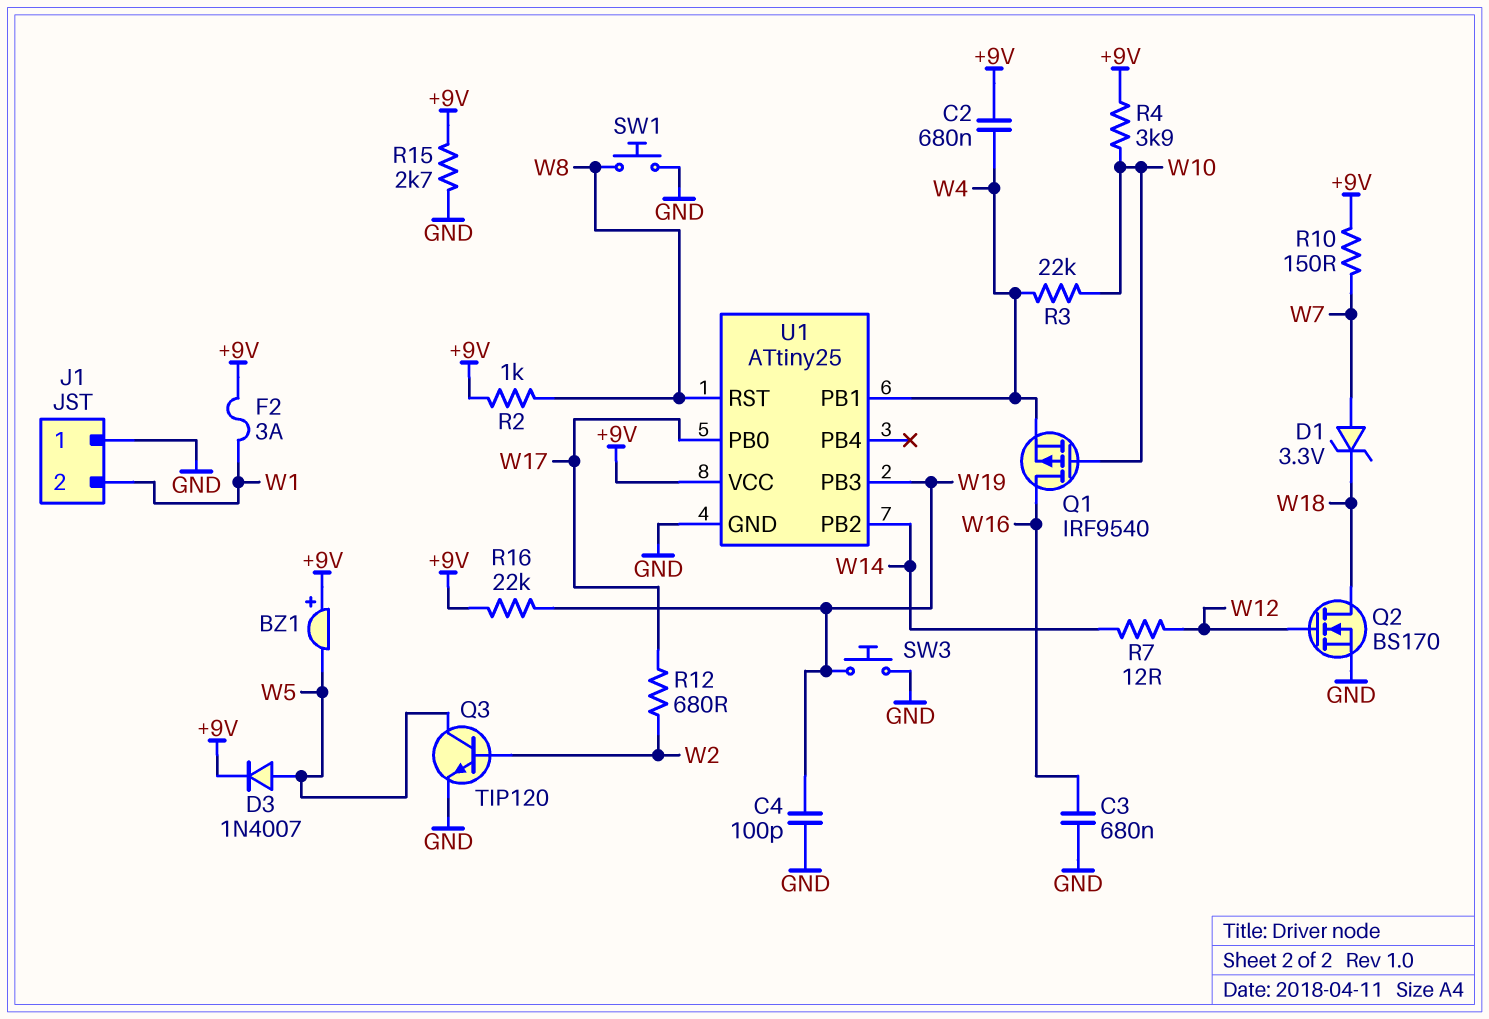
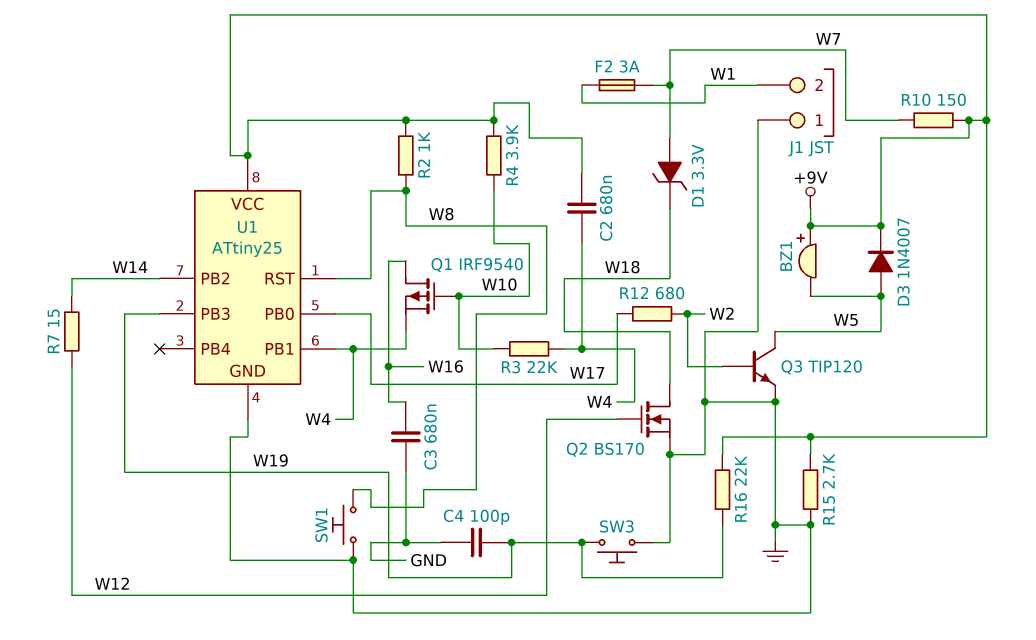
F2: 3A (+9V, W1) -> 3A (W1, W7)
R7: 12 (W12, W14) -> 15 (W12, W14)

